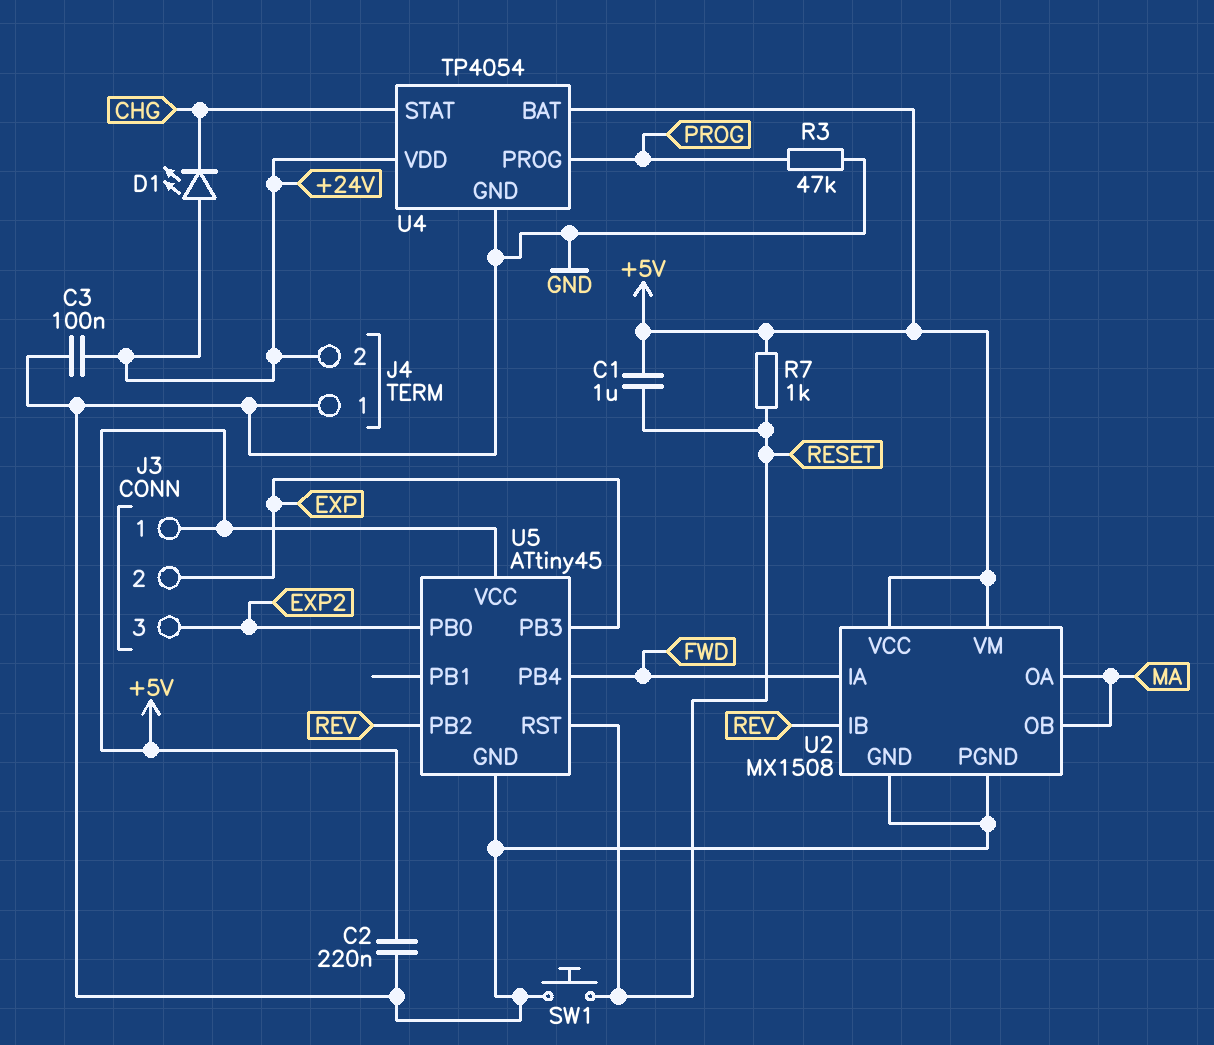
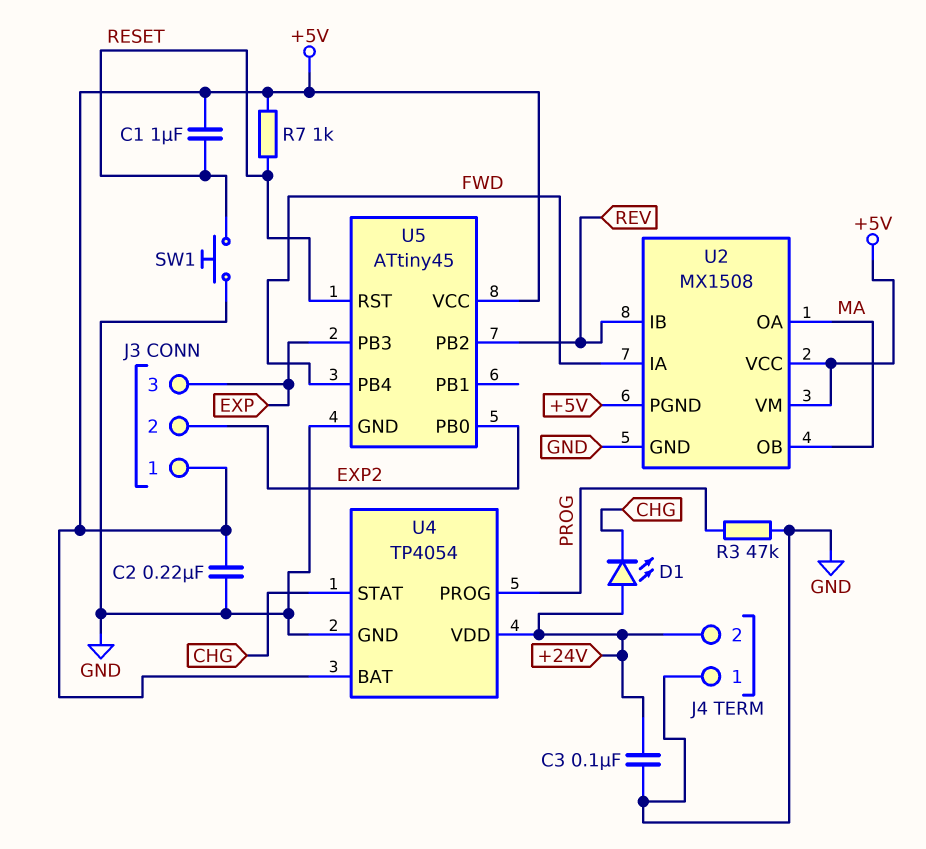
J3 pin 2: EXP -> EXP2
J3 pin 3: EXP2 -> EXP
U2 pin PGND: GND -> +5V

